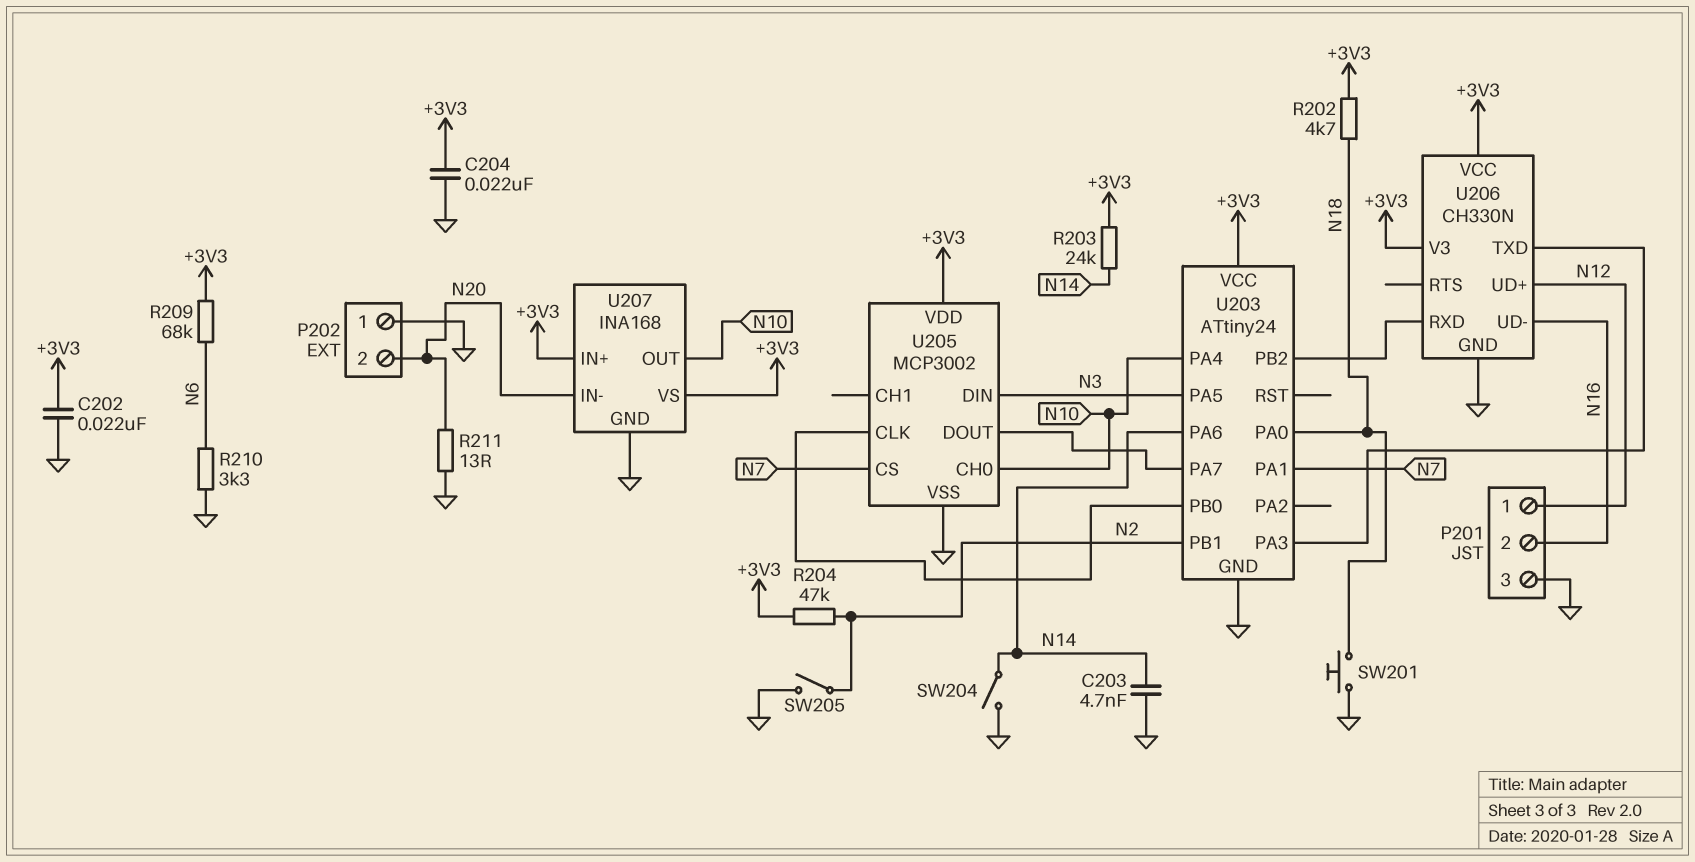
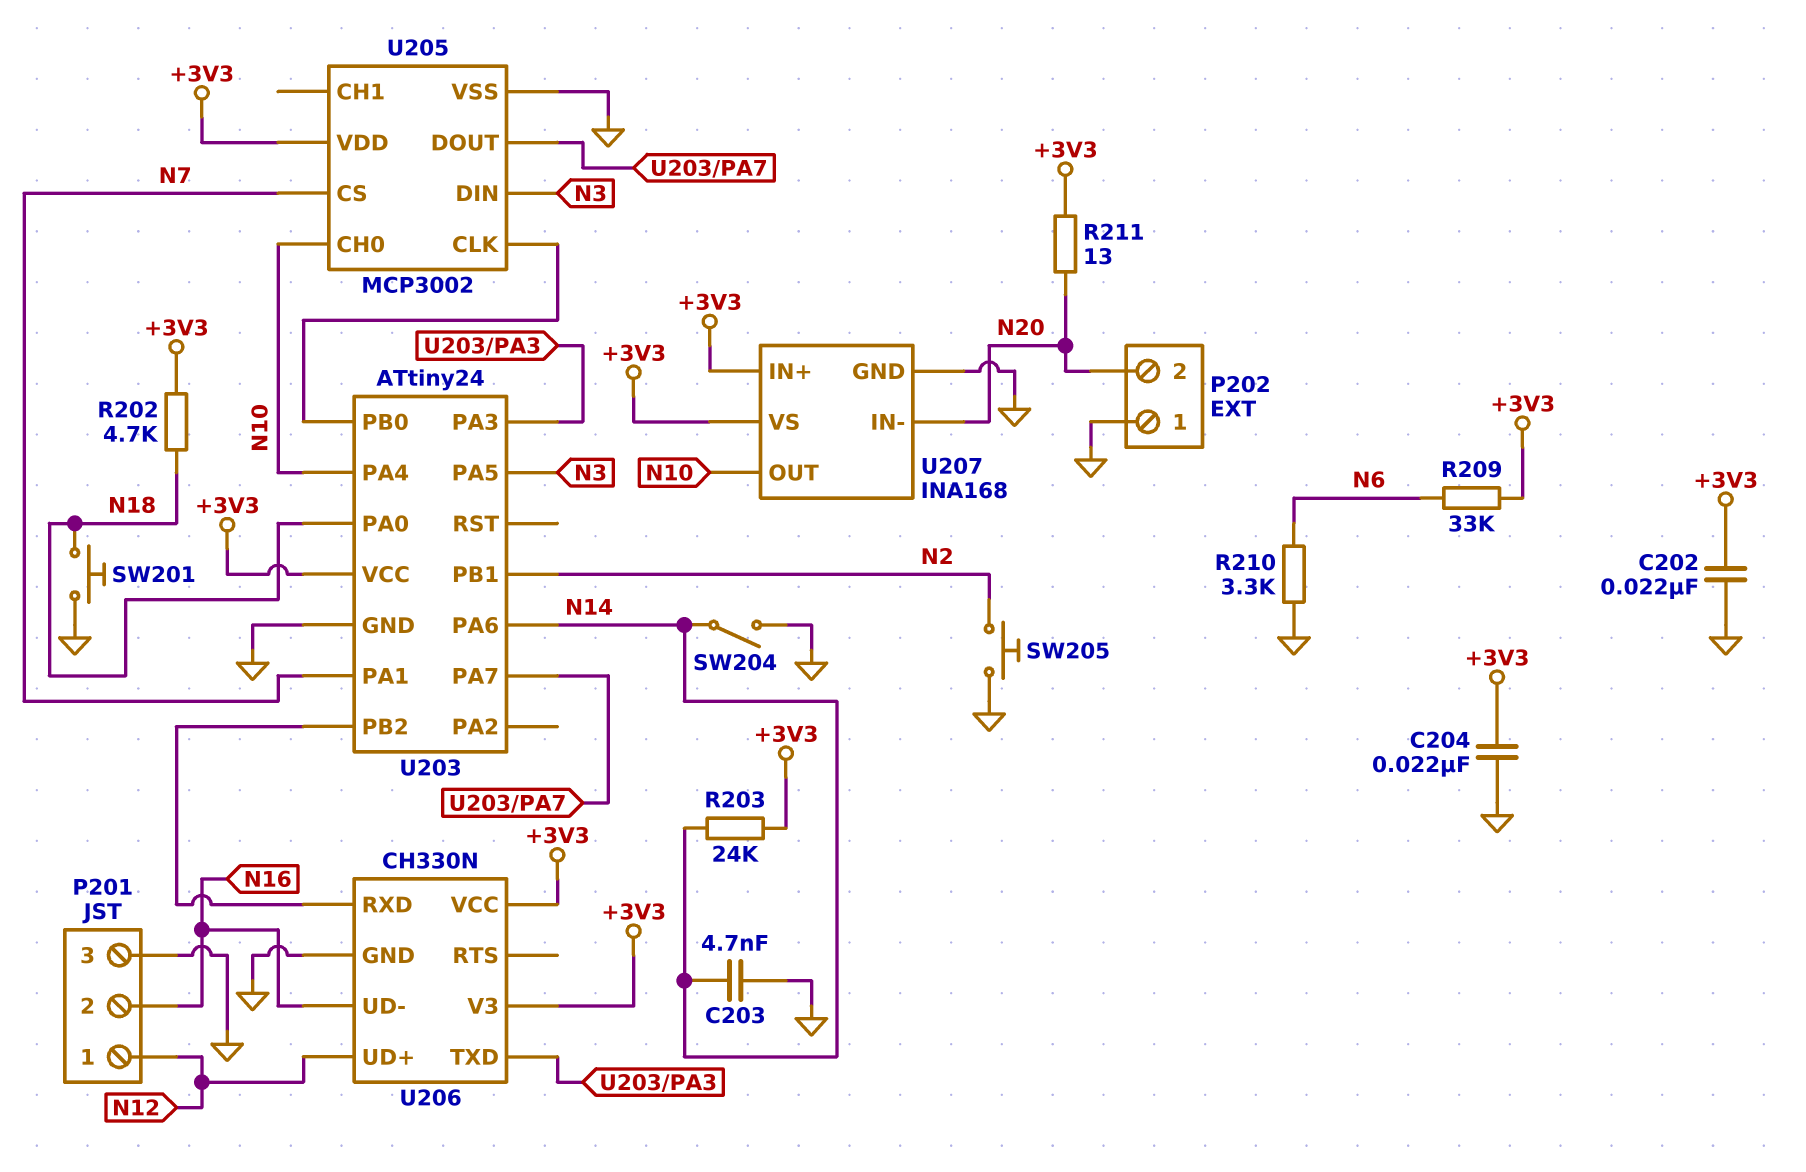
R204: 47k (+3V3, N2) -> none
R209: 68k (+3V3, N6) -> 33k (+3V3, N6)
R211: 13 (GND, N20) -> 13 (+3V3, N20)
SW205: switch (GND, N2) -> button (GND, N2)

